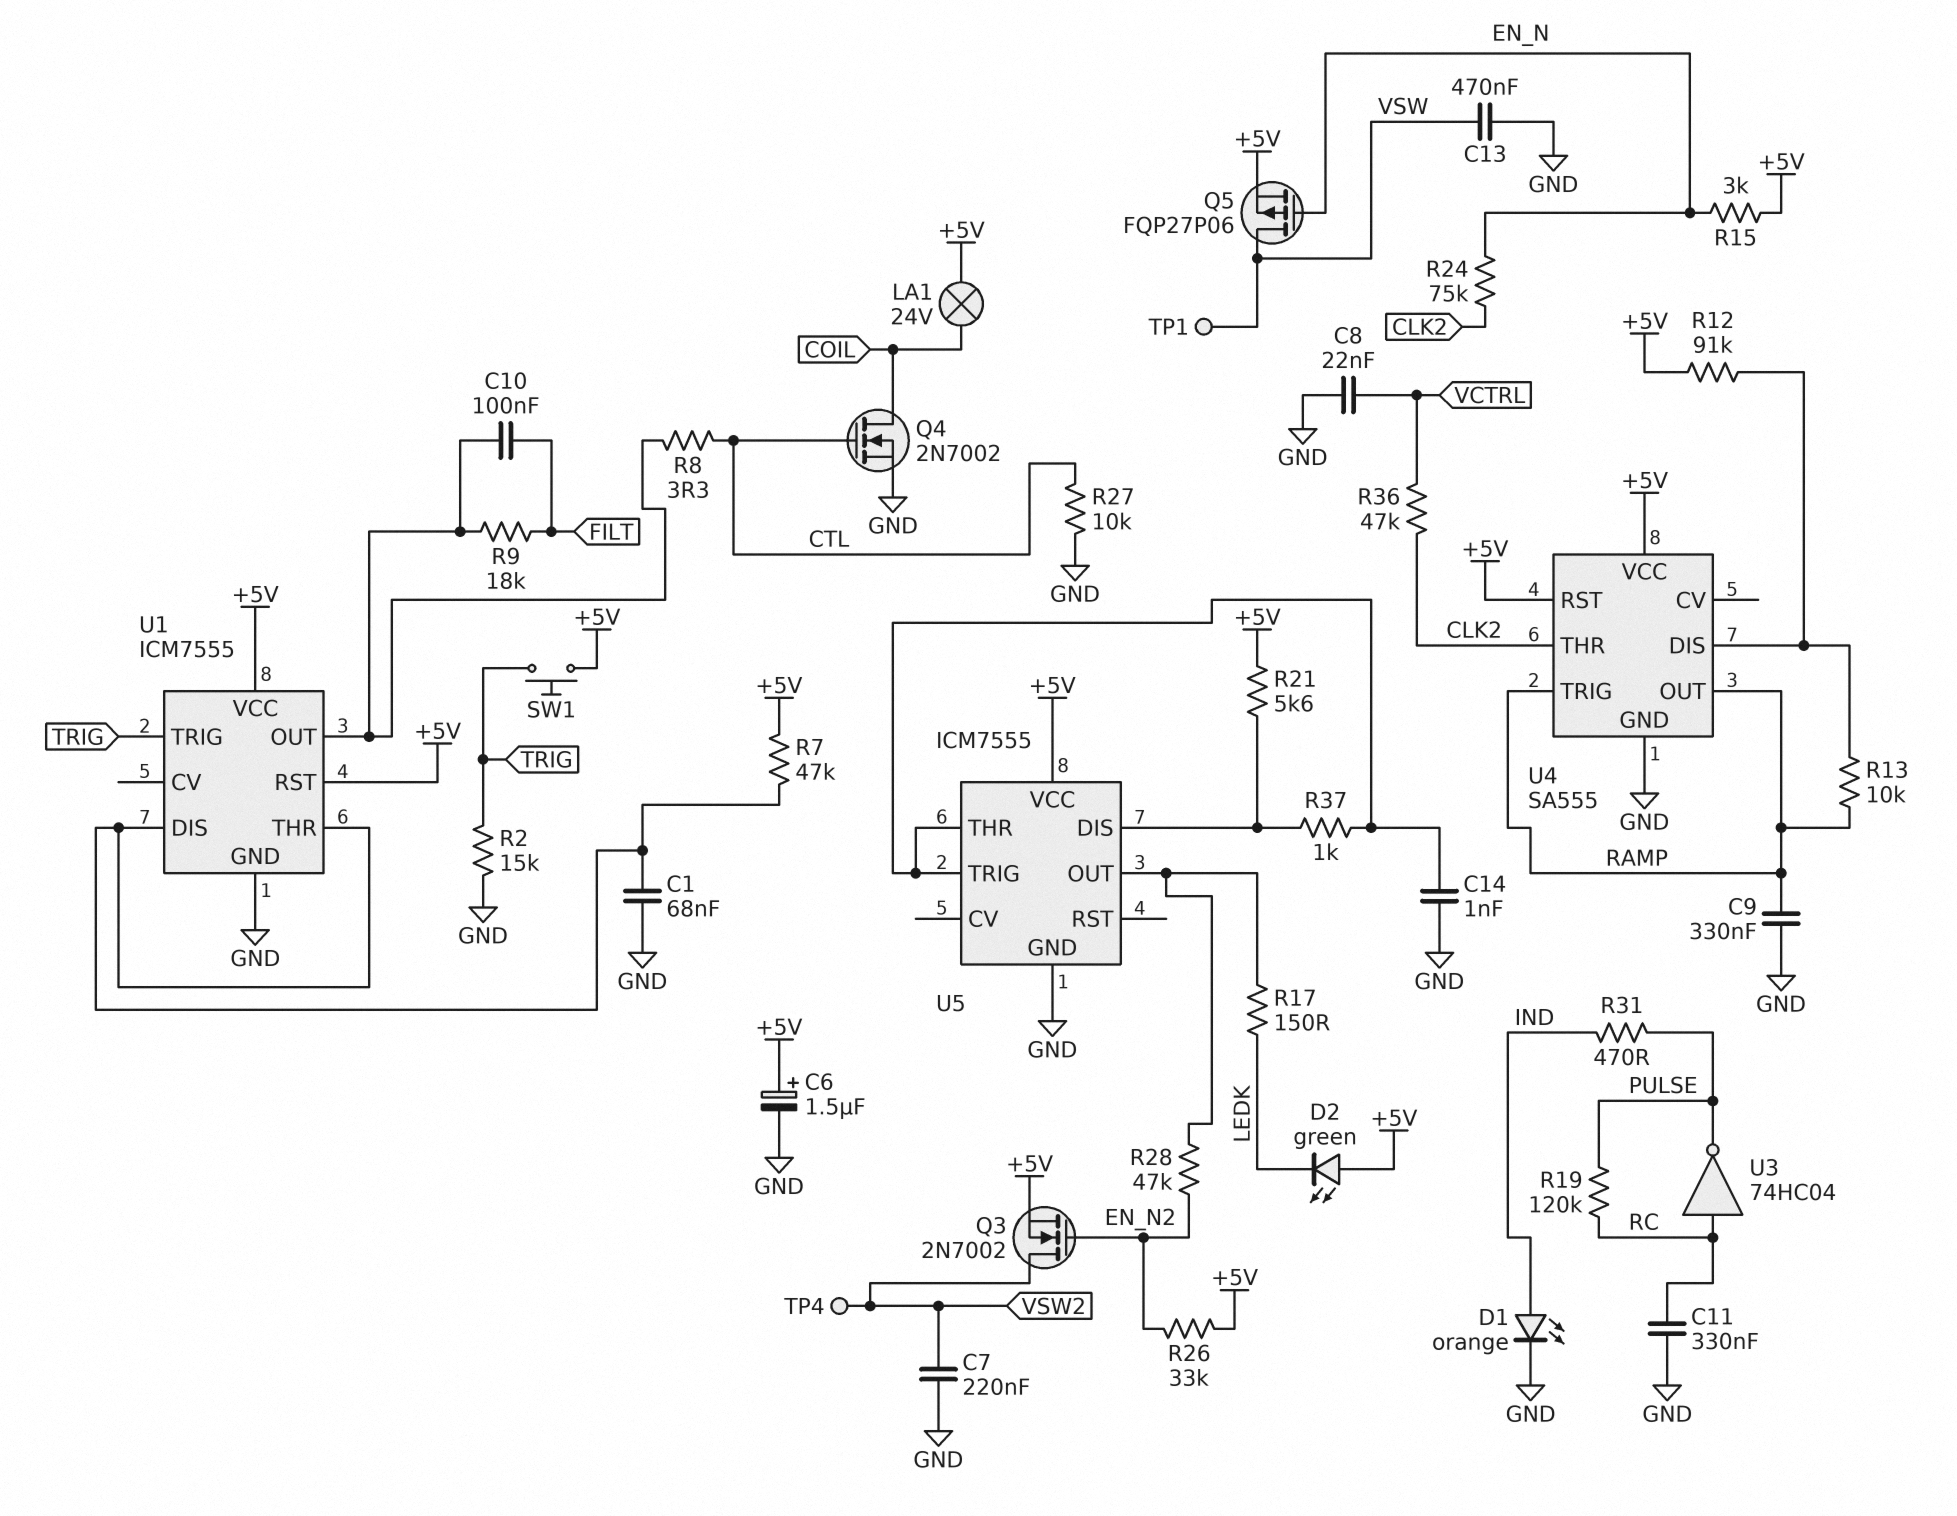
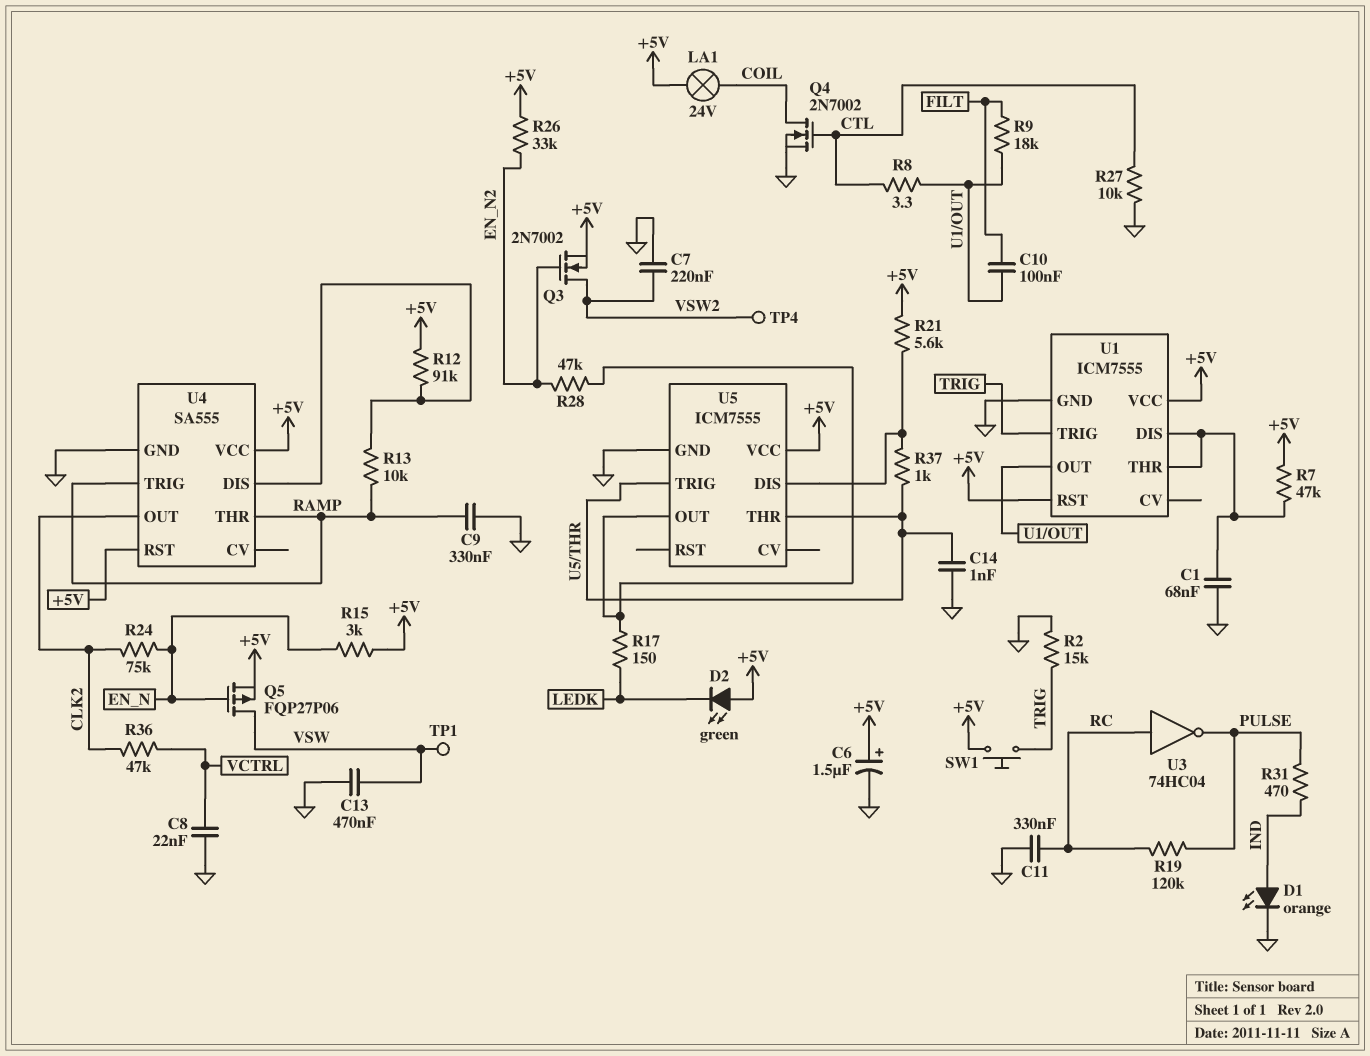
U4 pin OUT: RAMP -> CLK2
U4 pin THR: CLK2 -> RAMP

